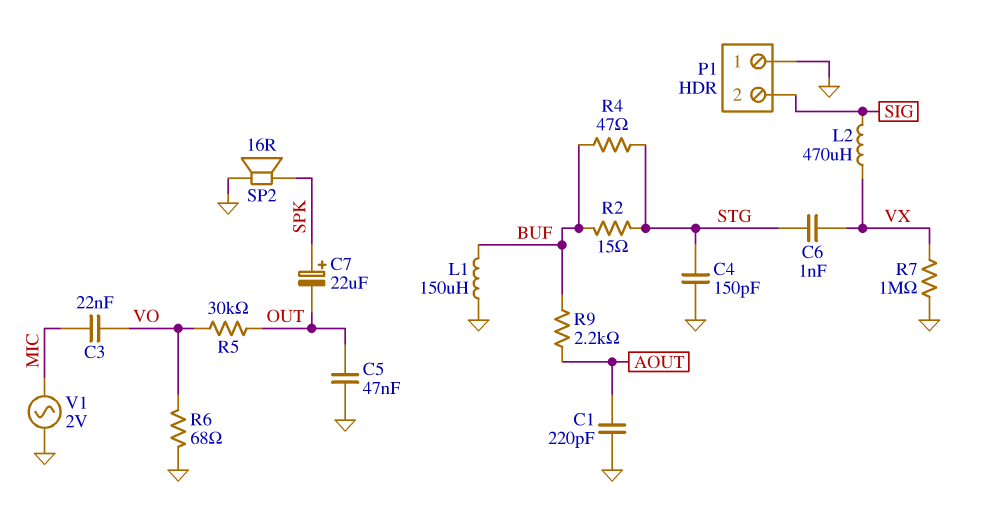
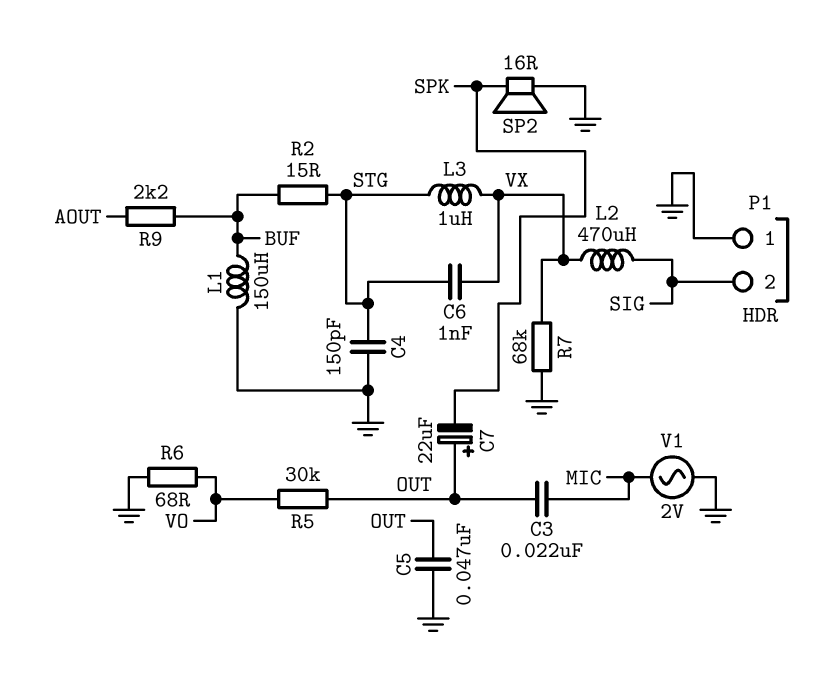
C1: 220pF (AOUT, GND) -> none
C3: 22nF (MIC, VO) -> 22nF (MIC, OUT)
C7: 22uF (plus SPK, minus OUT) -> 22uF (plus OUT, minus SPK)
L3: none -> 1uH (STG, VX)
R4: 47 (BUF, STG) -> none
R7: 1M (GND, VX) -> 68k (GND, VX)

